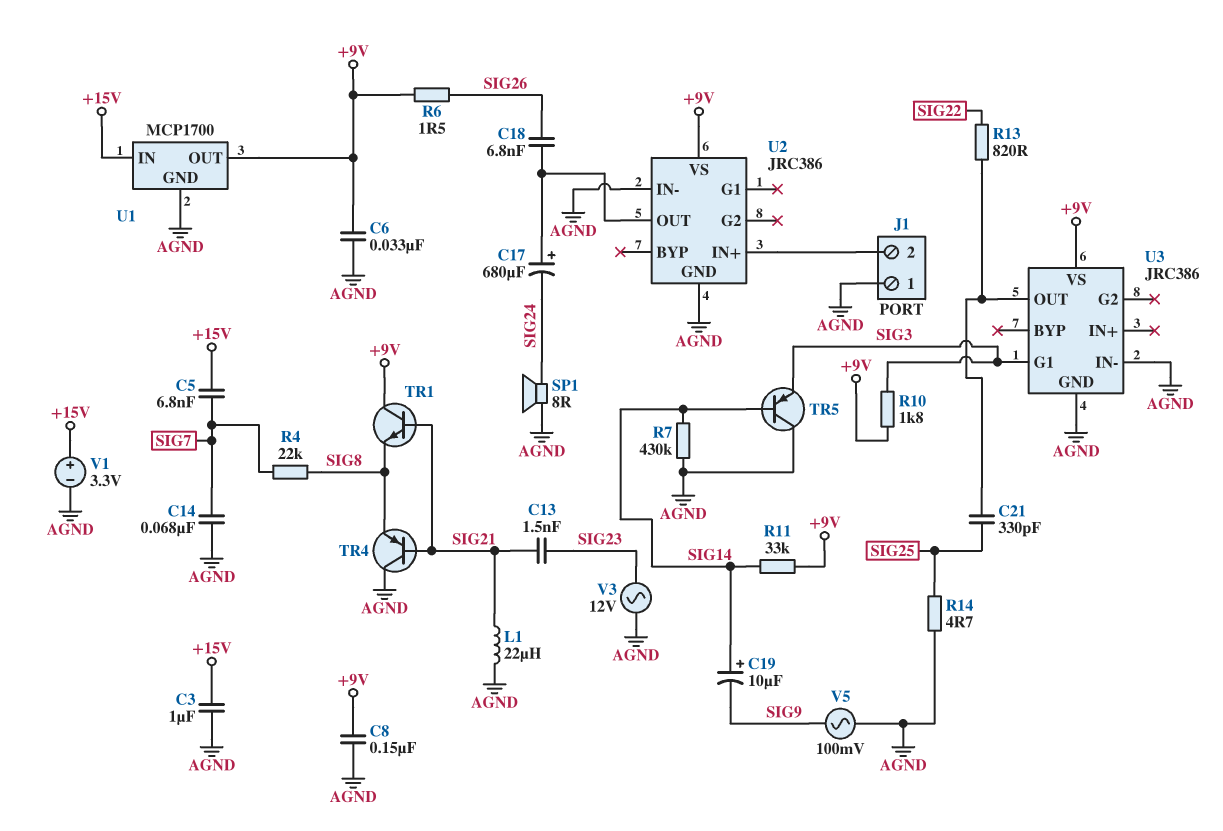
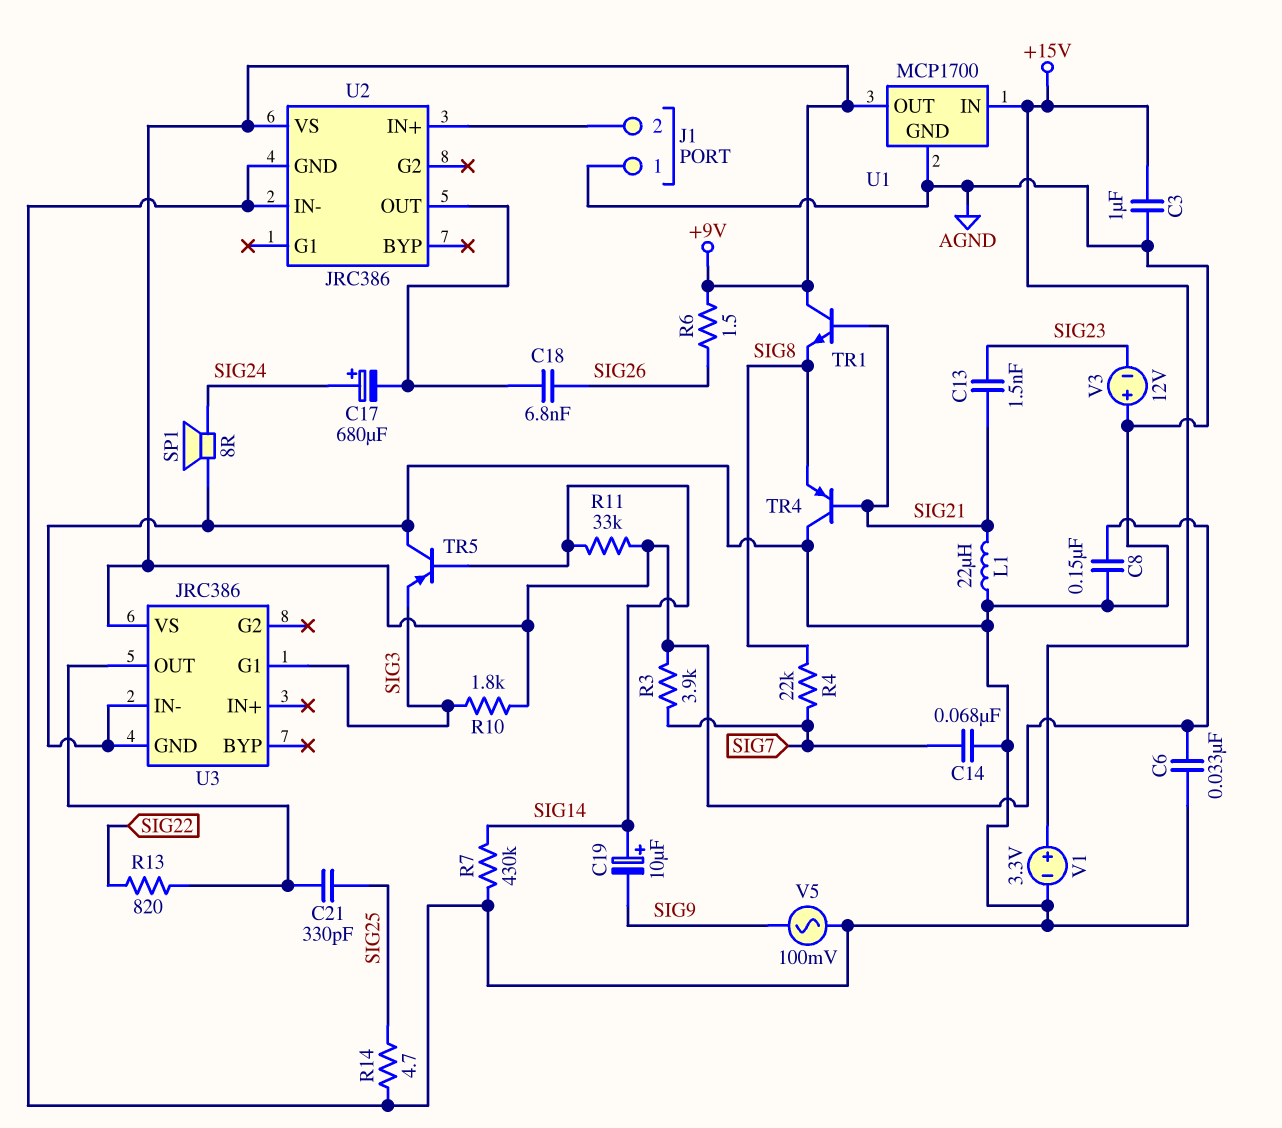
C5: 6.8nF (+15V, SIG7) -> none
C17: 680uF (plus U2/OUT, minus SIG24) -> 680uF (plus SIG24, minus U2/OUT)
R3: none -> 3.9k (+9V, SIG7)
V3: AC 12V (AGND, SIG23) -> 12V (plus AGND, minus SIG23)

